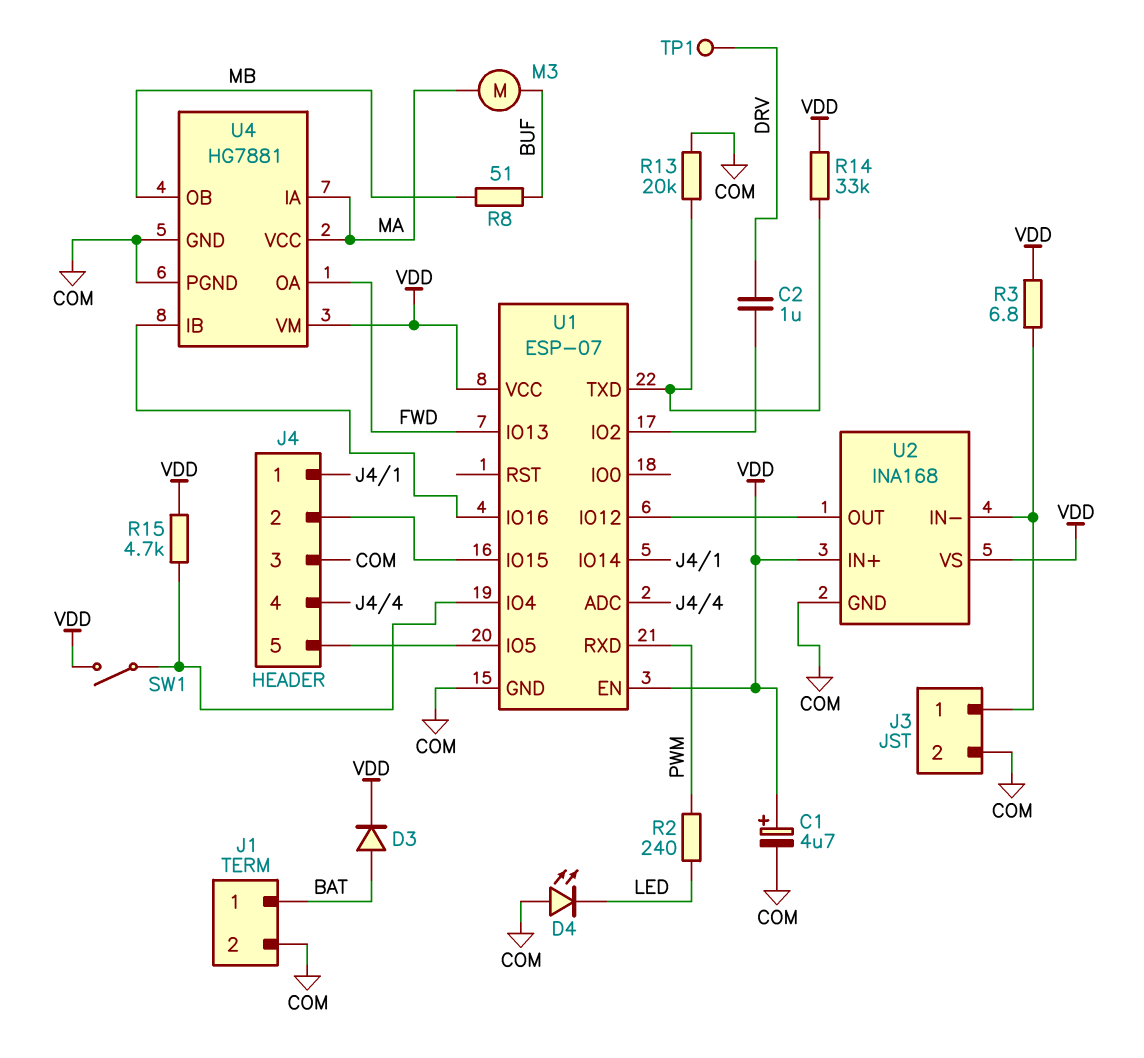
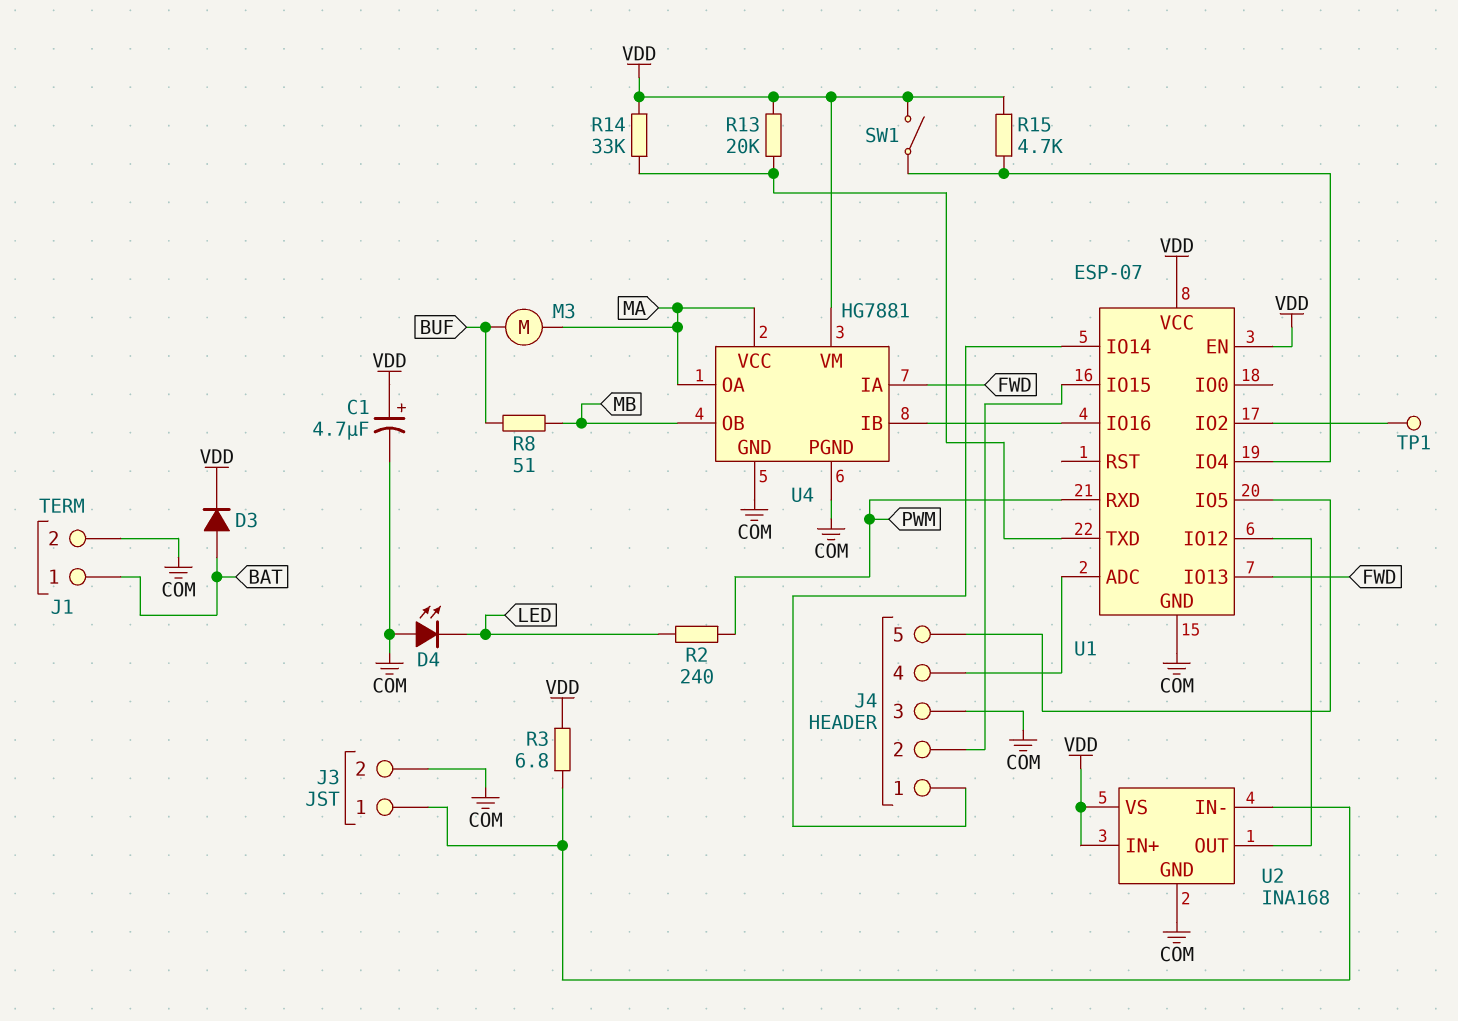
C2: 1uF (DRV, U1/IO2) -> none
R13: 20k (COM, U1/TXD) -> 20k (U1/TXD, VDD)
TP1: test point (DRV) -> test point (U1/IO2)
U4 pin IA: MA -> FWD
U4 pin OA: FWD -> MA

